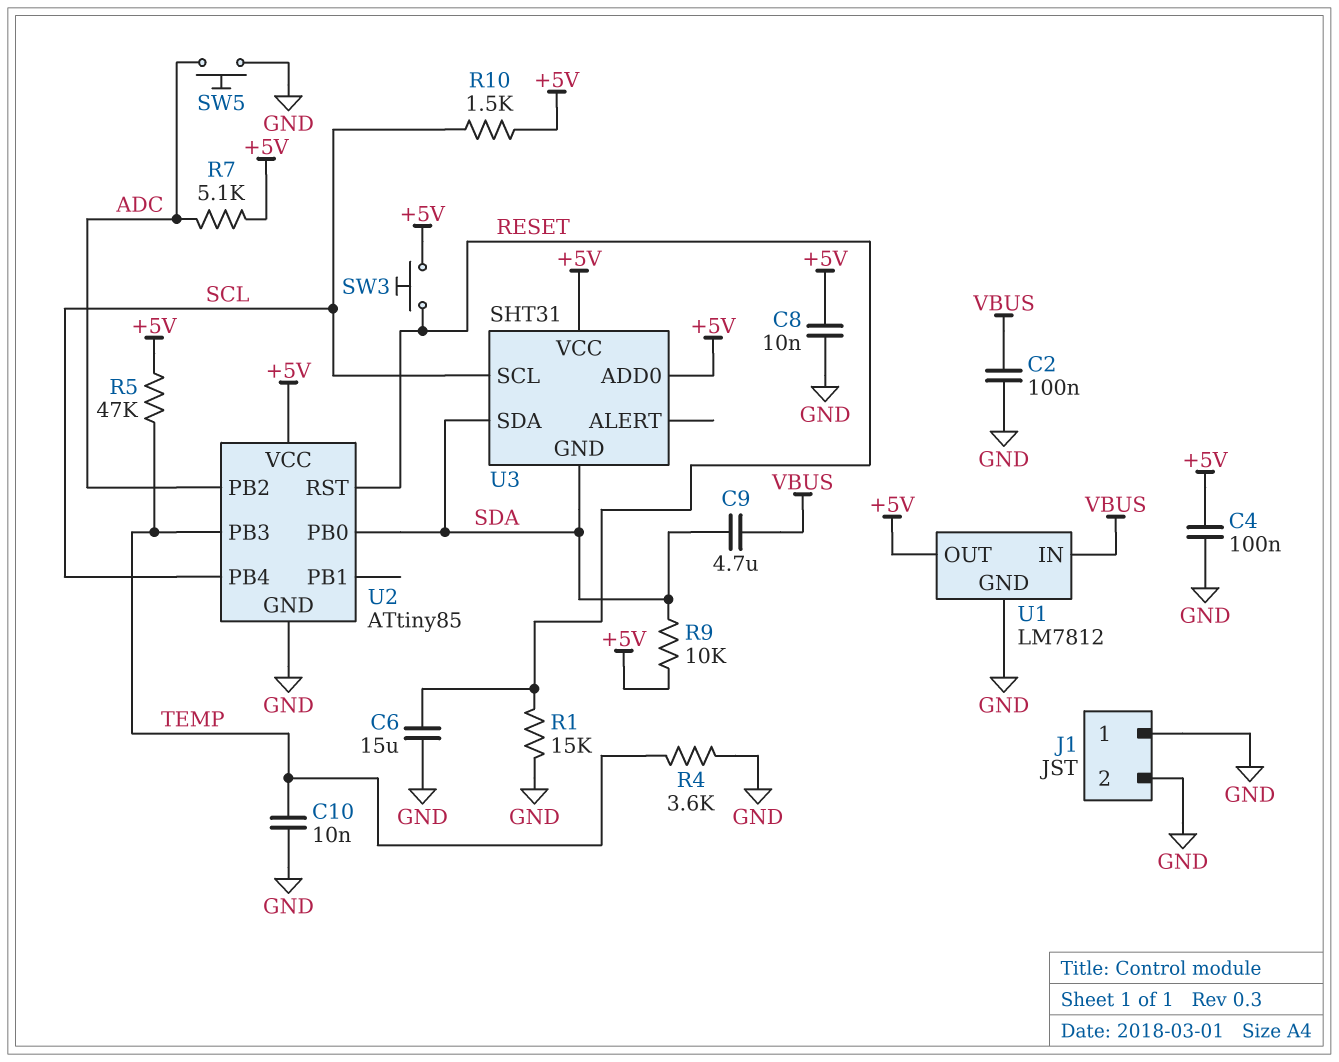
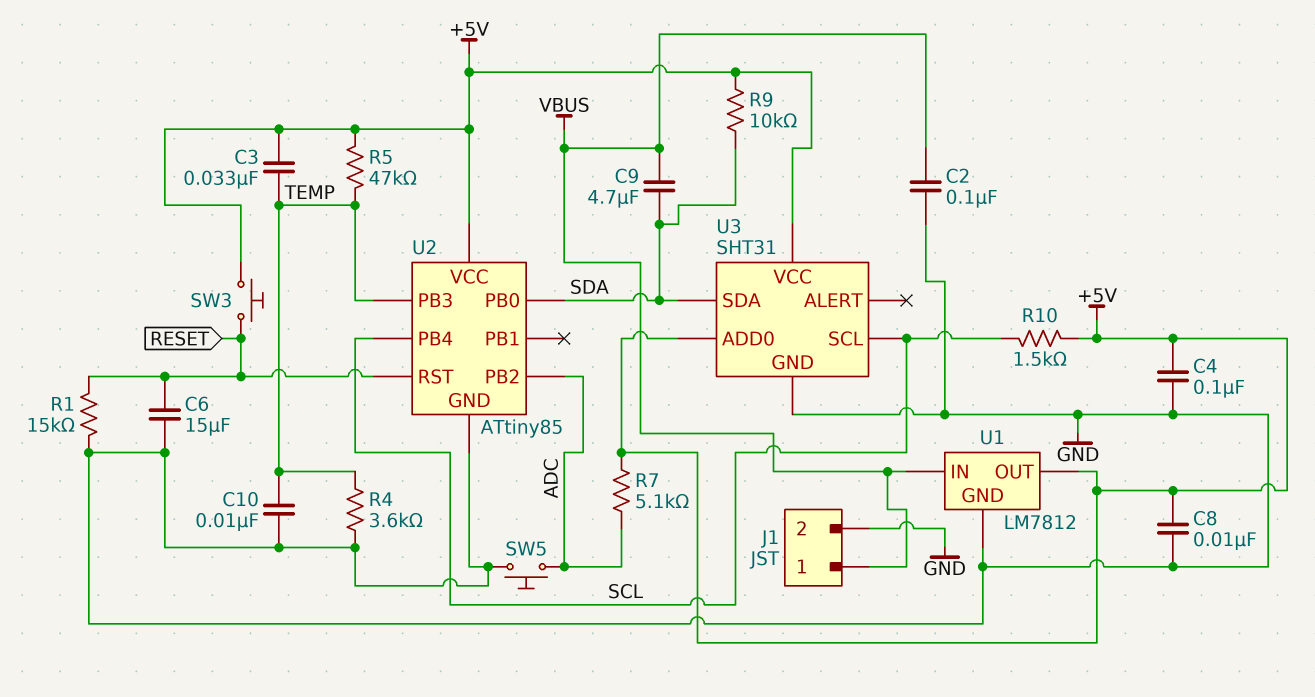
C3: none -> 33nF (+5V, TEMP)
J1 pin 1: GND -> VBUS
U3 pin GND: SDA -> GND

